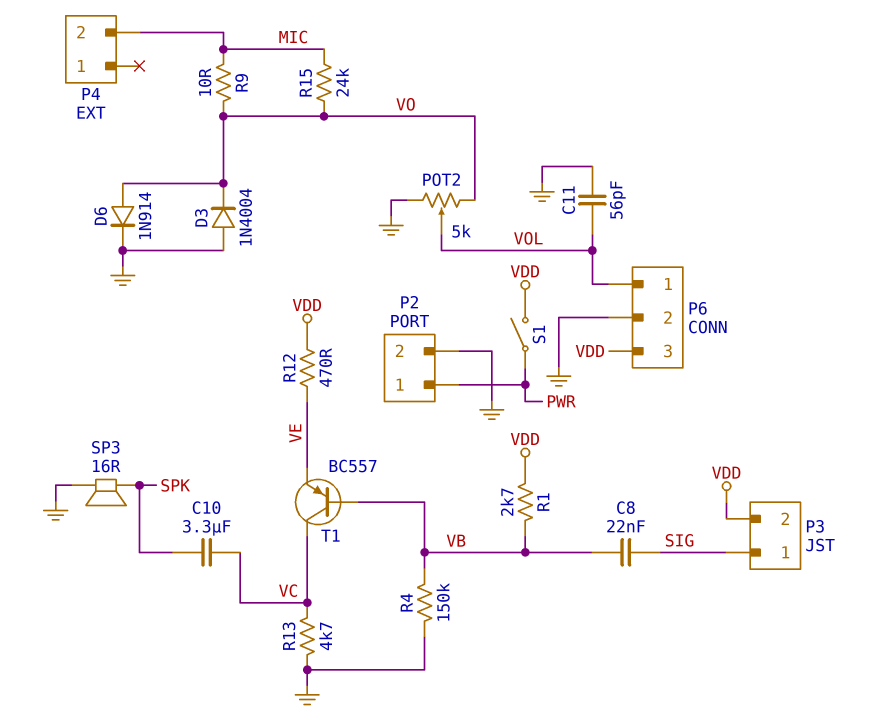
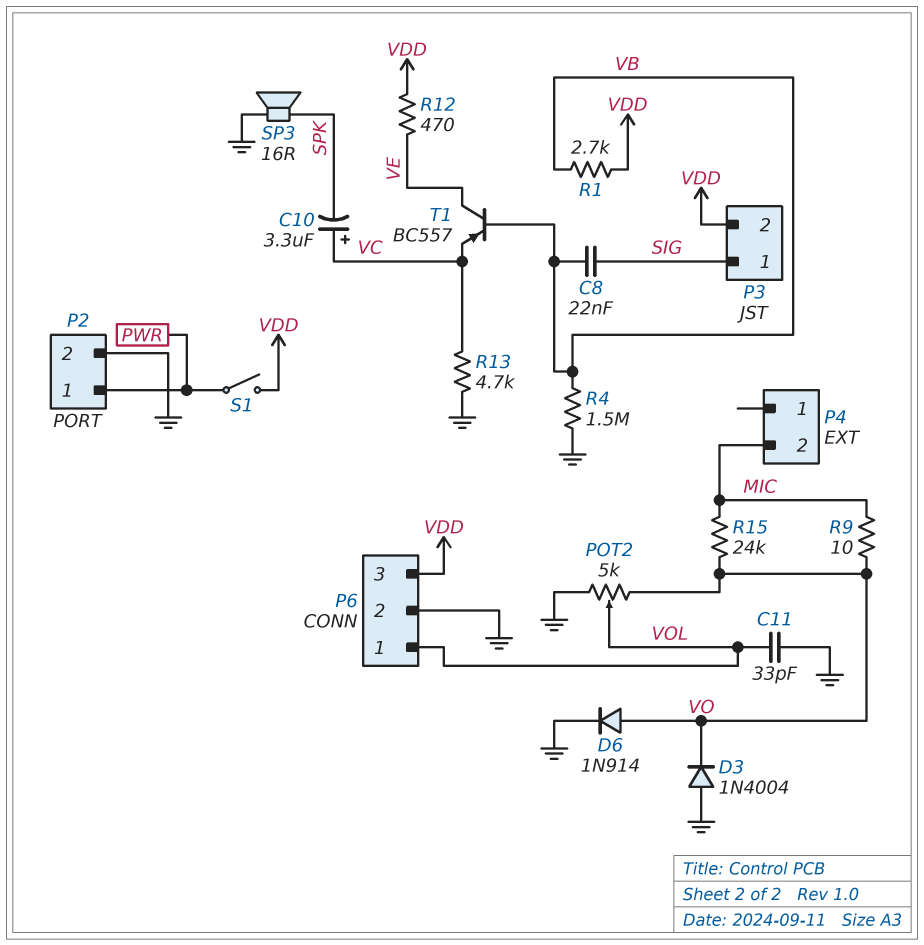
C10: 3.3uF (SPK, VC) -> 3.3uF (plus VC, minus SPK)
C11: 56pF (GND, VOL) -> 33pF (GND, VOL)
R4: 150k (GND, VB) -> 1.5M (GND, VB)
T1: PNP BC557 (B VB, C VC, E VE) -> PNP BC557 (B VB, C VE, E VC)

